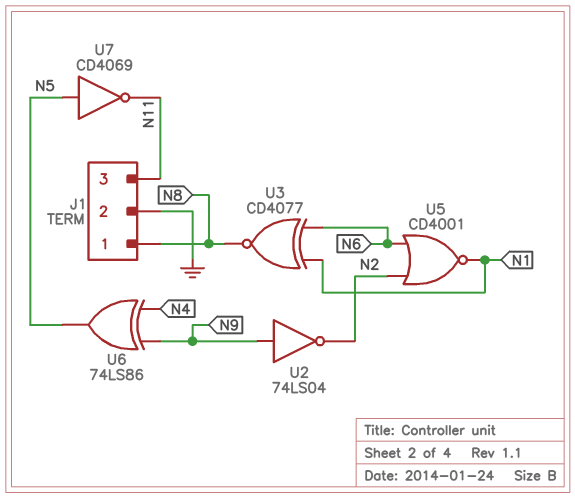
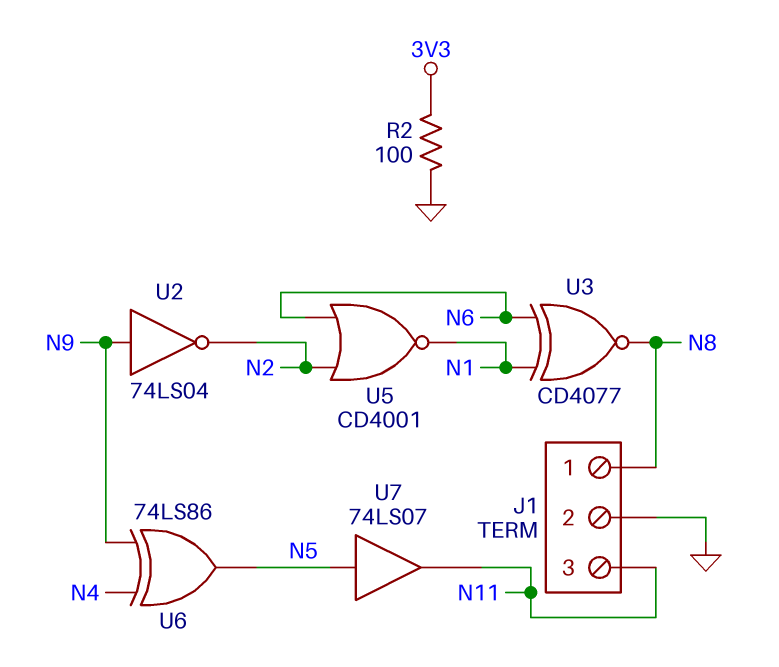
R2: none -> 100 (3V3, GND)
U7: NOT CD4069 (in N5, out N11) -> buffer 74LS07 (in N5, out N11)

